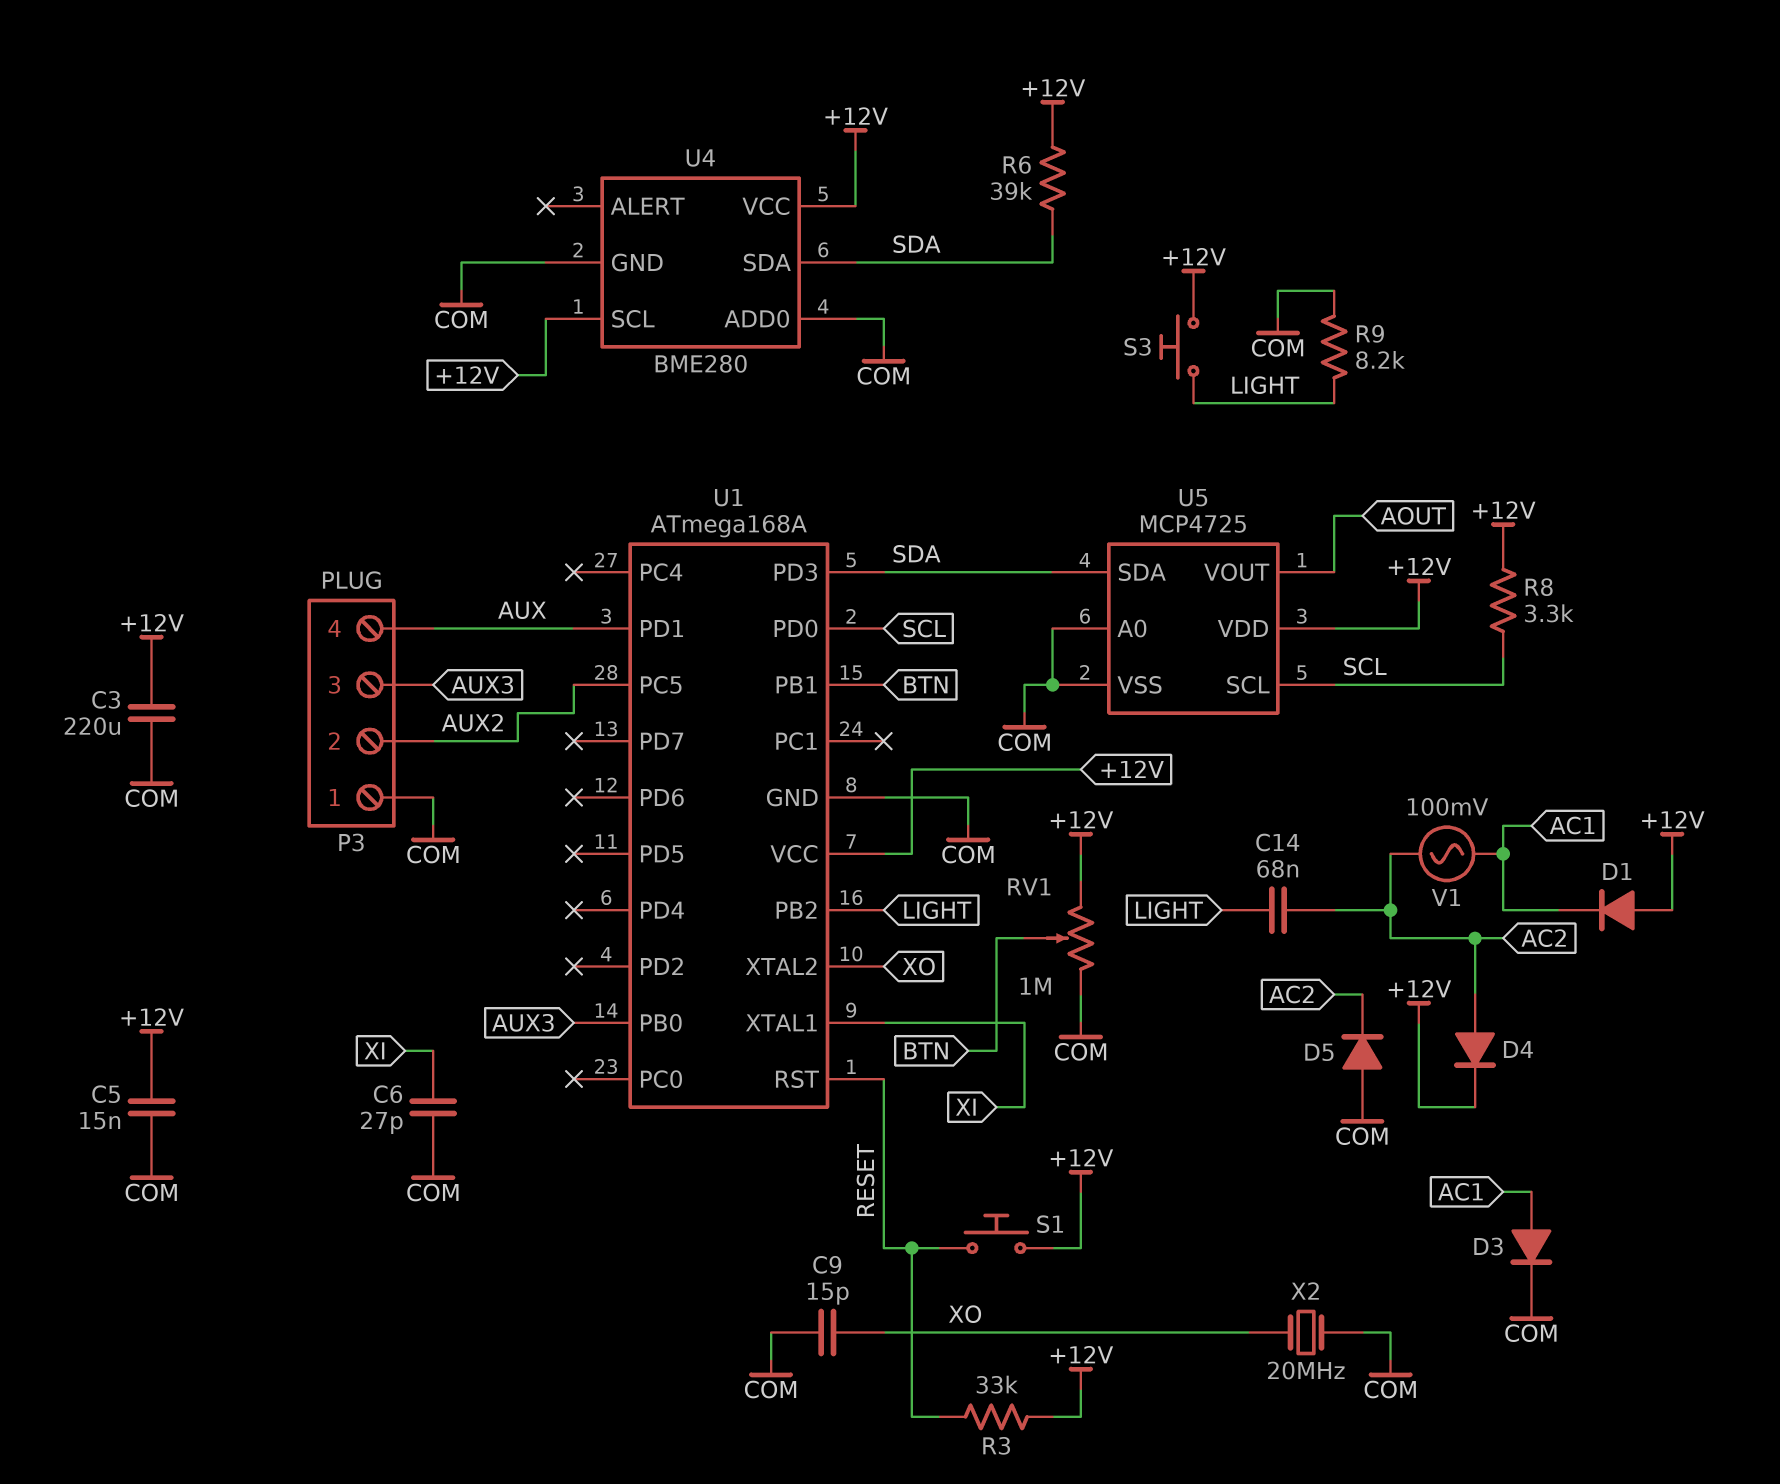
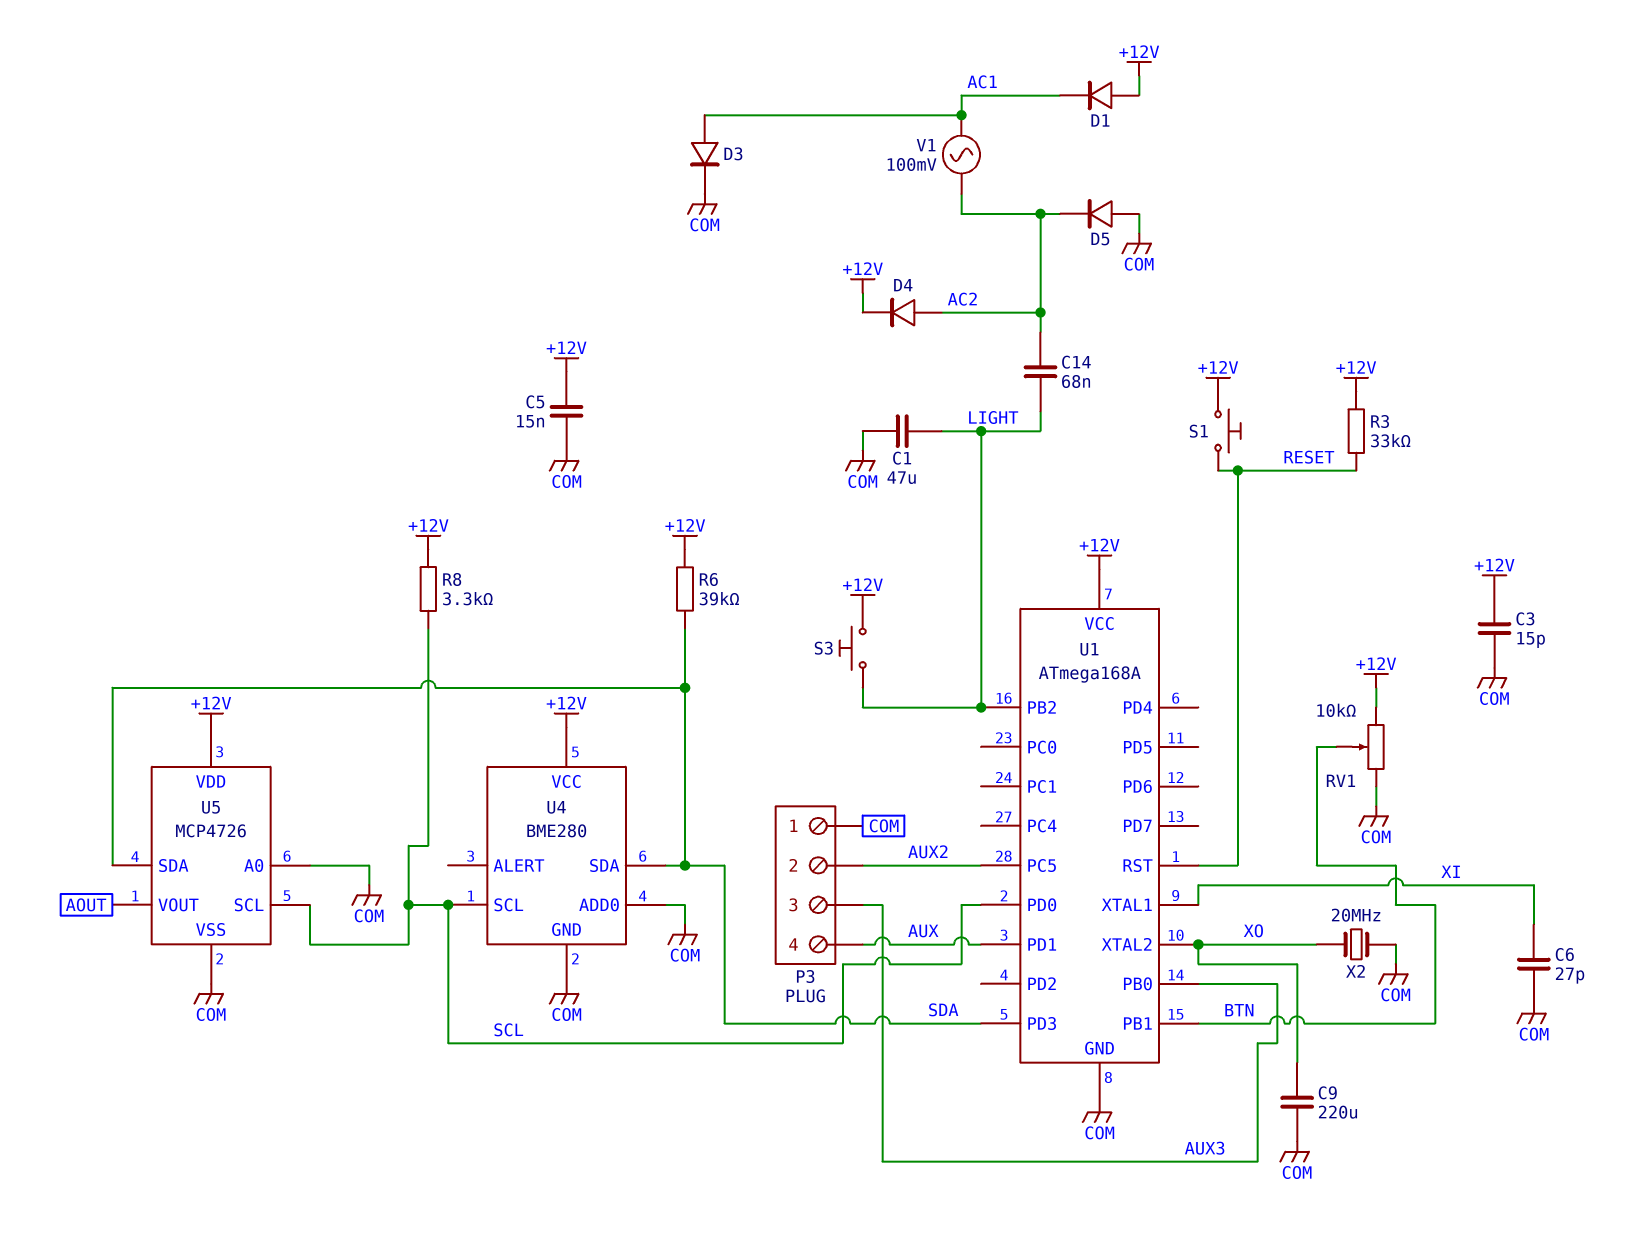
C1: none -> 47uF (COM, LIGHT)
C3: 220uF (+12V, COM) -> 15pF (+12V, COM)
C9: 15pF (COM, XO) -> 220uF (COM, XO)
R9: 8.2k (COM, LIGHT) -> none
RV1: 1M (+12V, COM, wiper BTN) -> 10k (+12V, COM, wiper BTN)
U4 pin SCL: +12V -> SCL
U5: MCP4725 -> MCP4726

